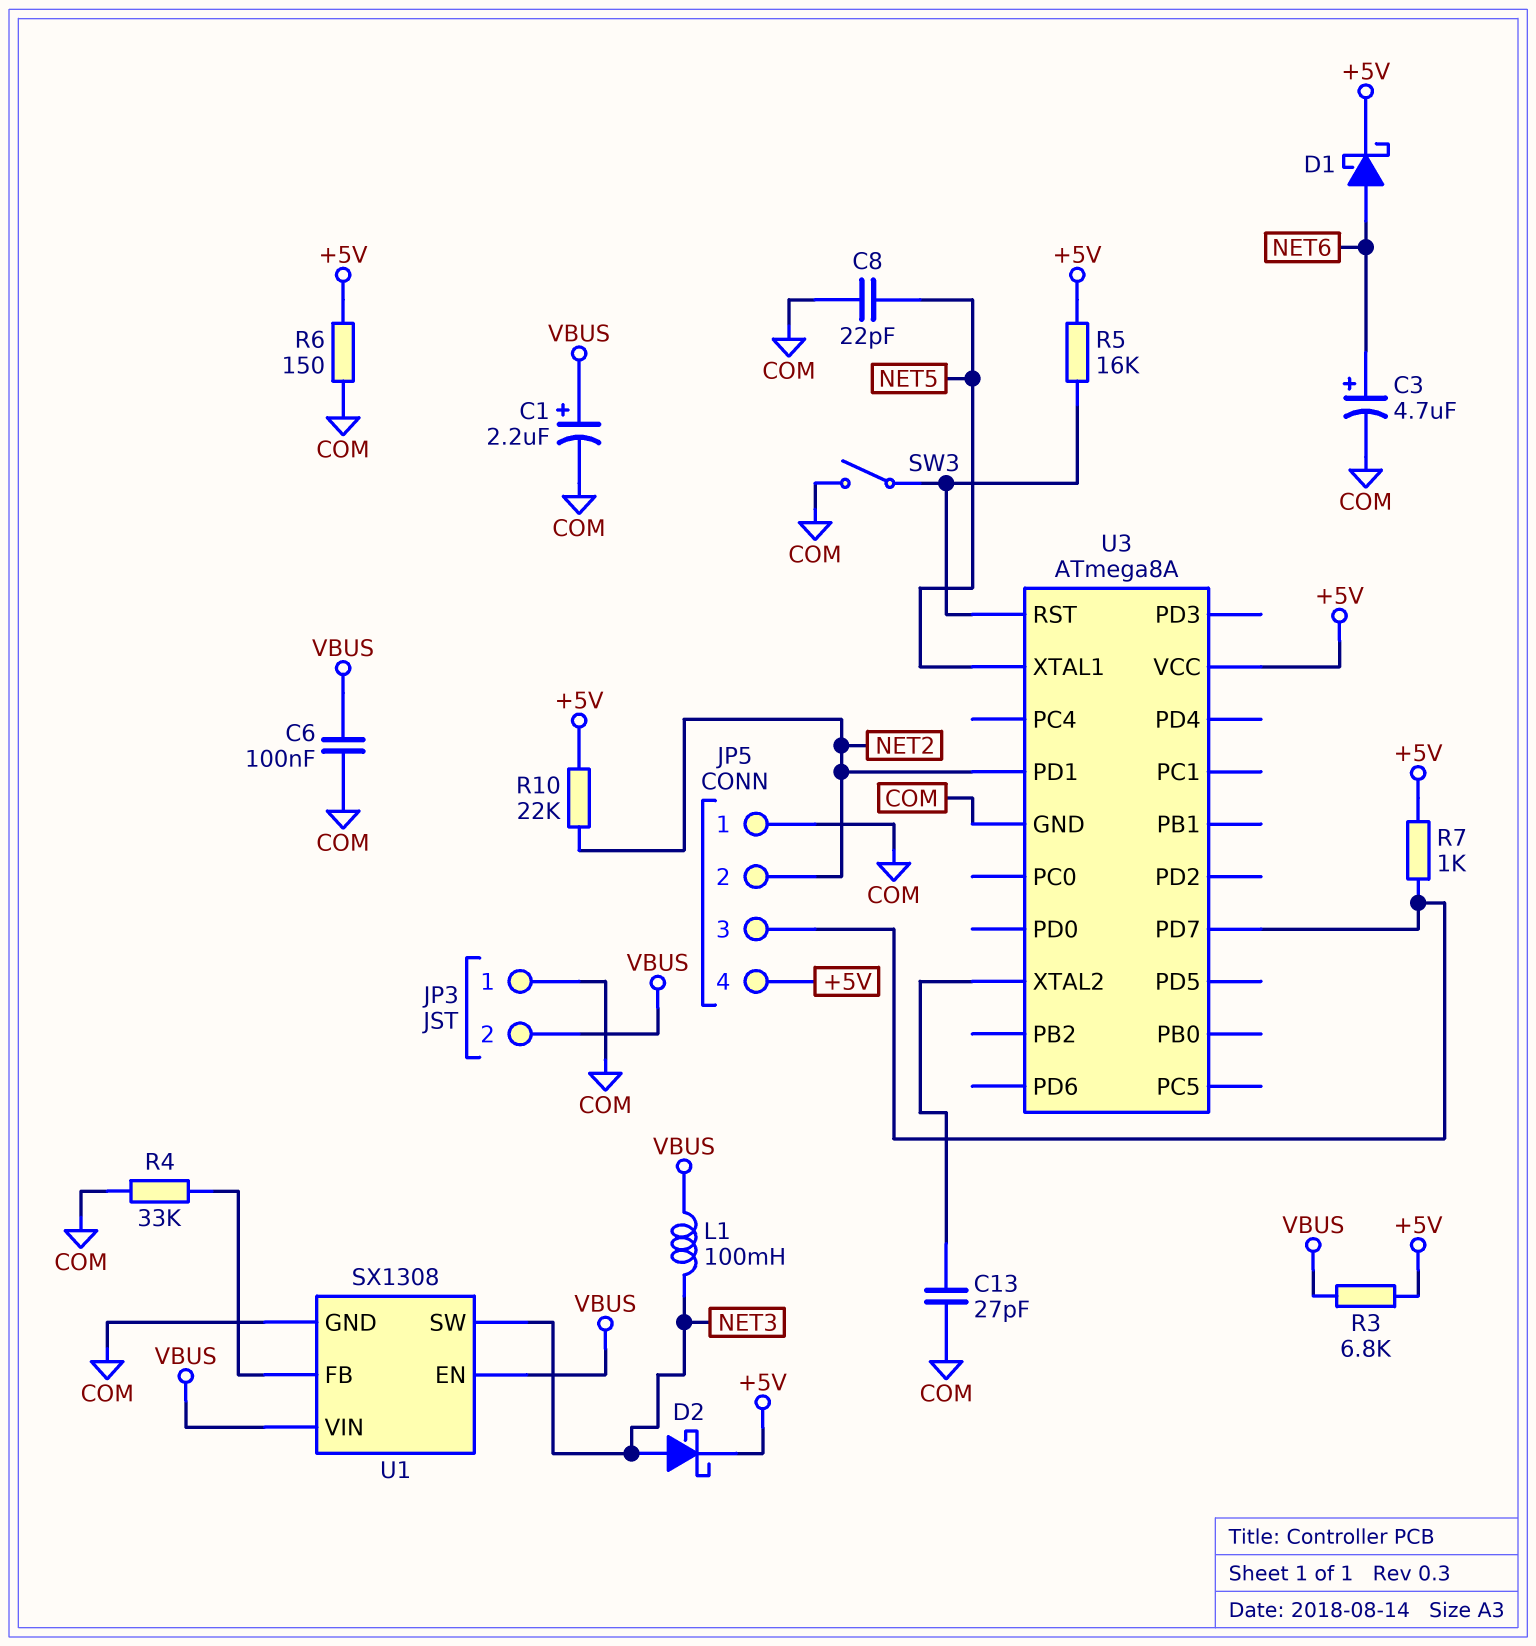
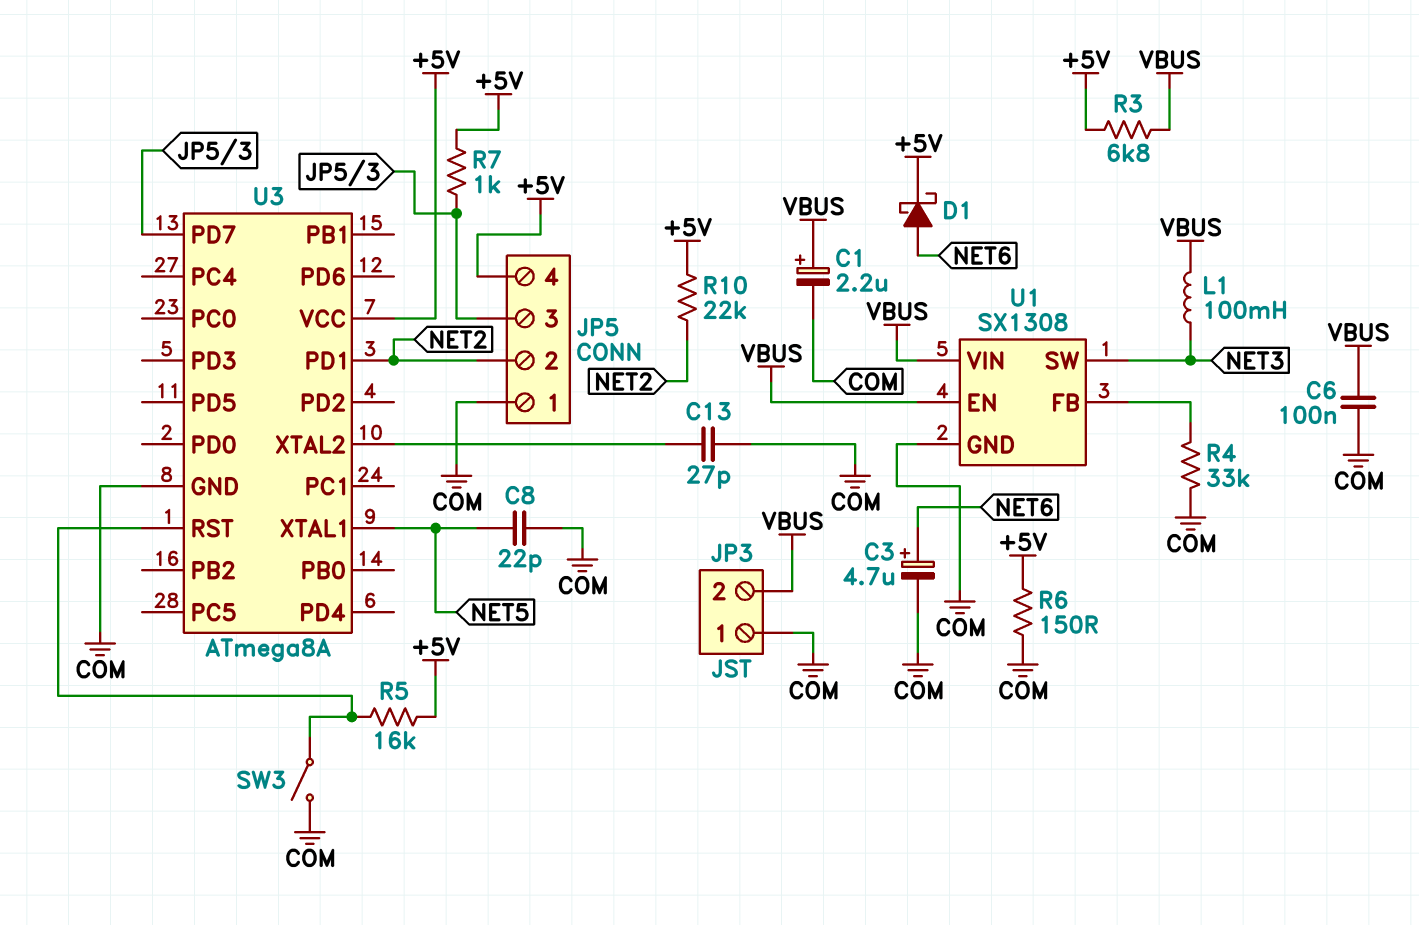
D2: schottky (A NET3, K +5V) -> none

